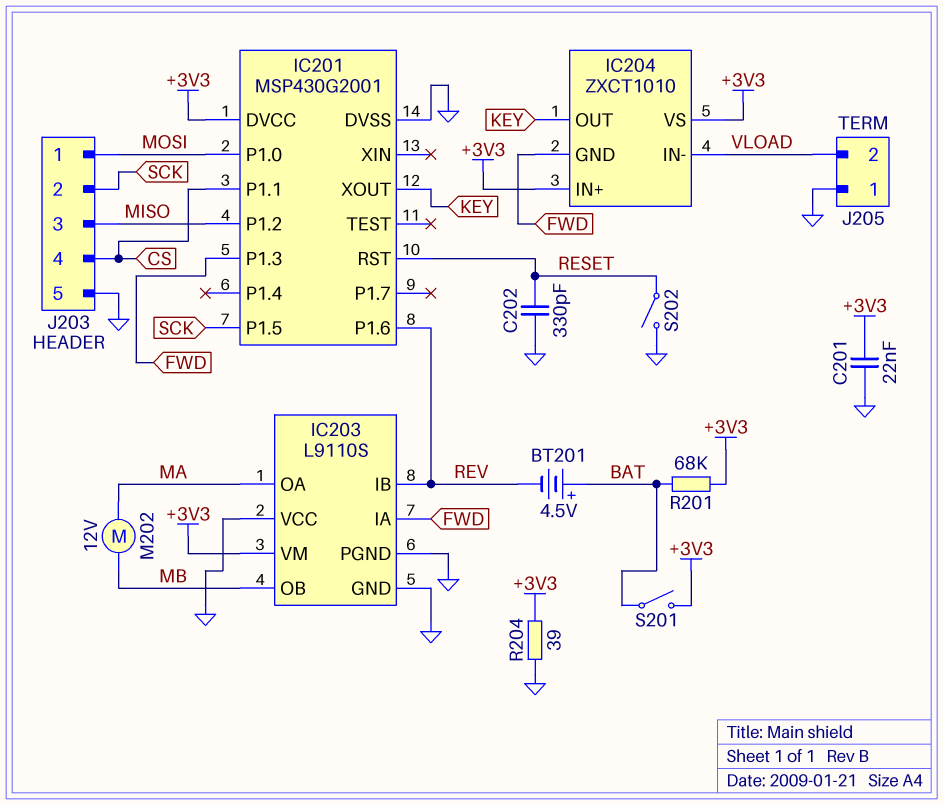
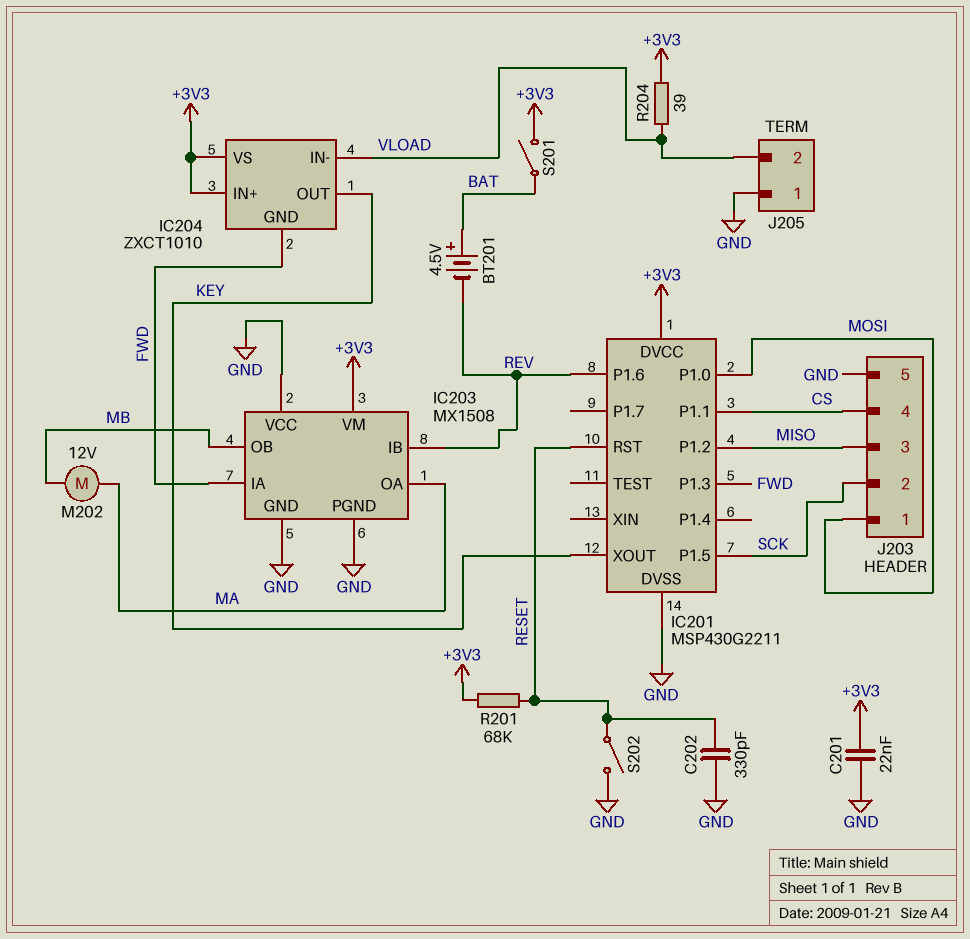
IC201: MSP430G2001 -> MSP430G2211
IC203: L9110S -> MX1508
R201: 68k (+3V3, BAT) -> 68k (+3V3, RESET)
R204: 39 (+3V3, GND) -> 39 (+3V3, VLOAD)

